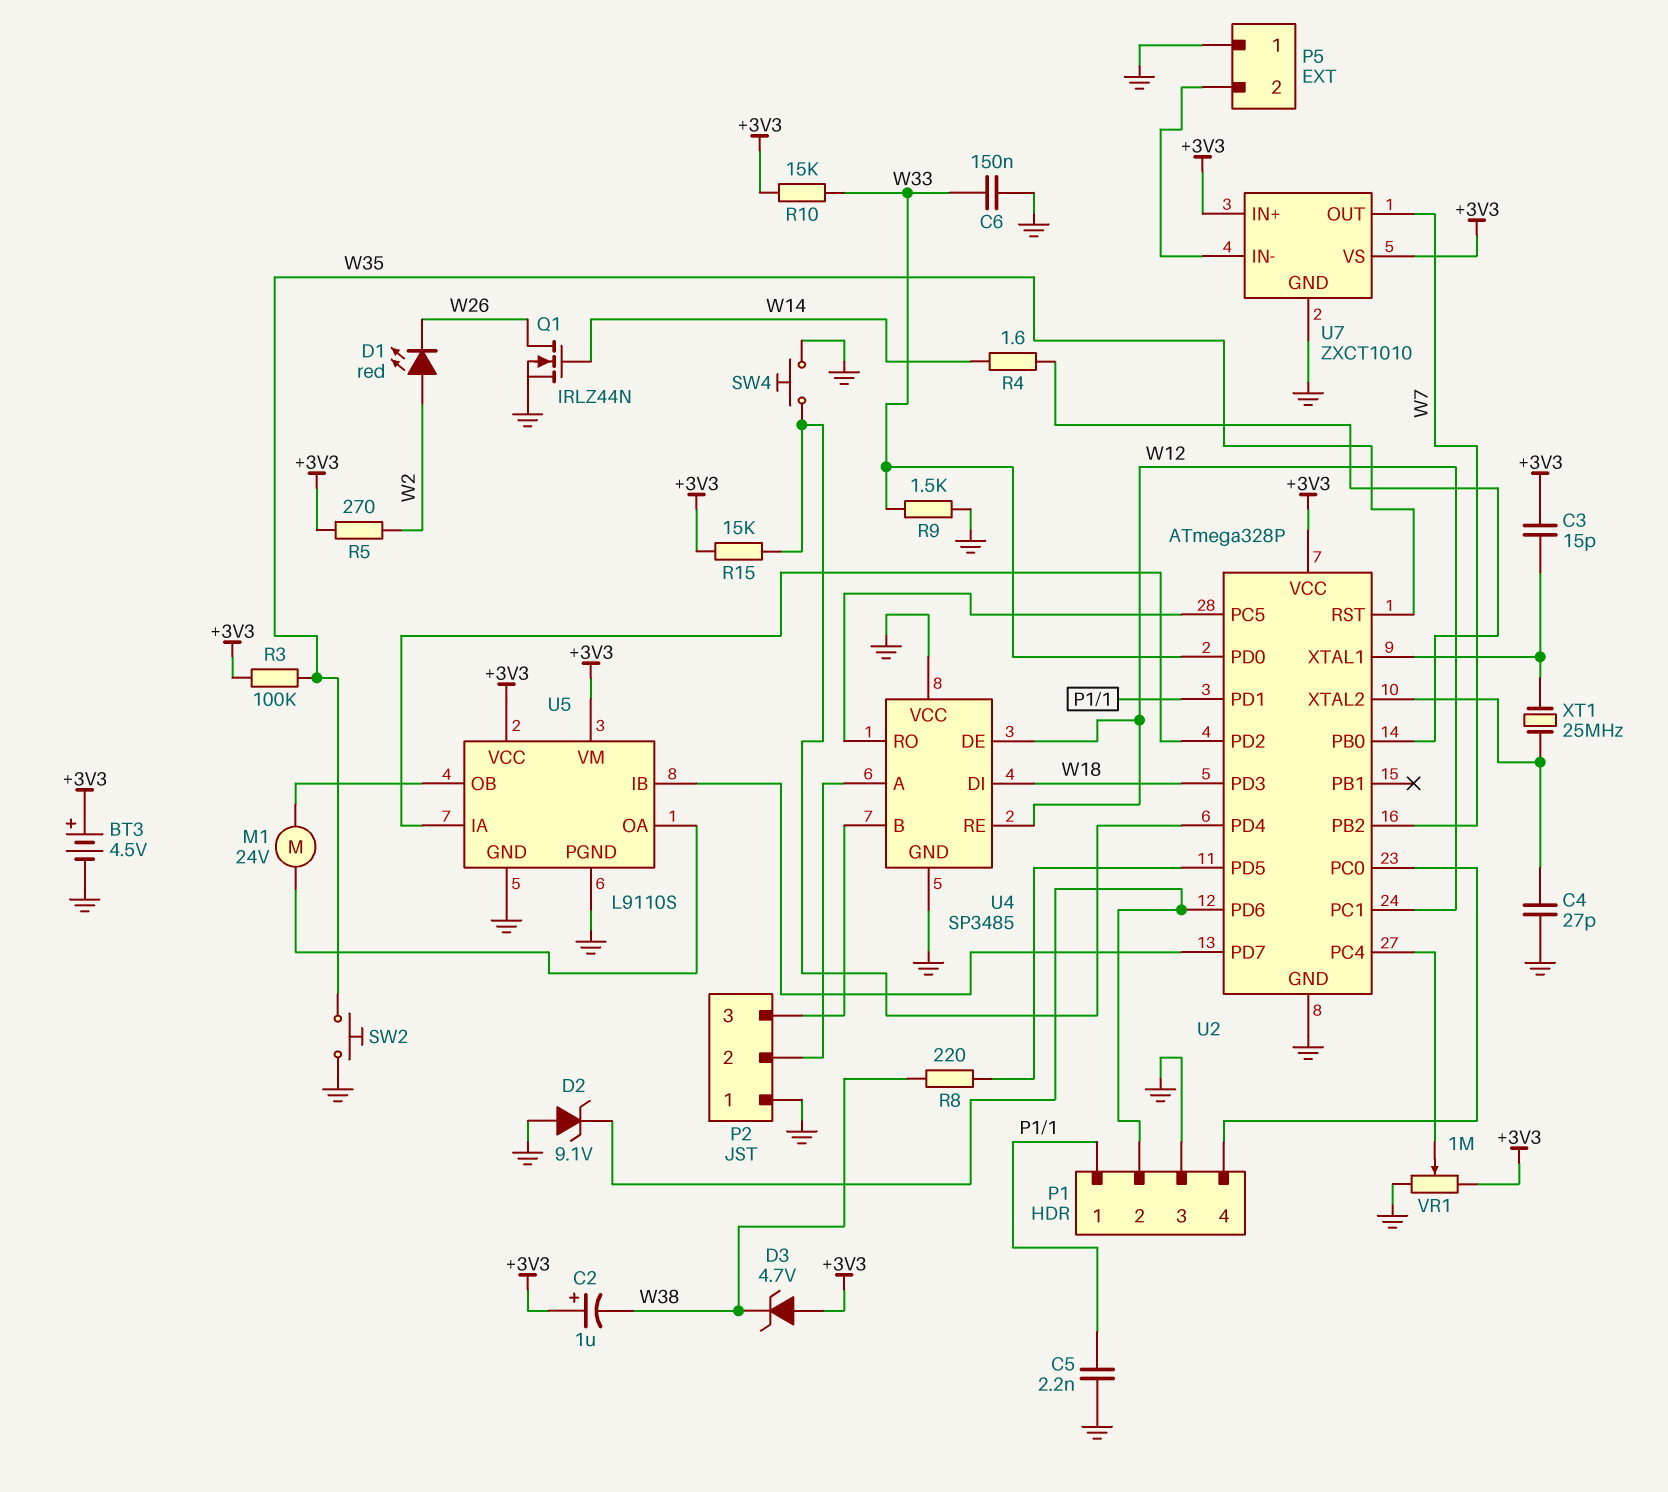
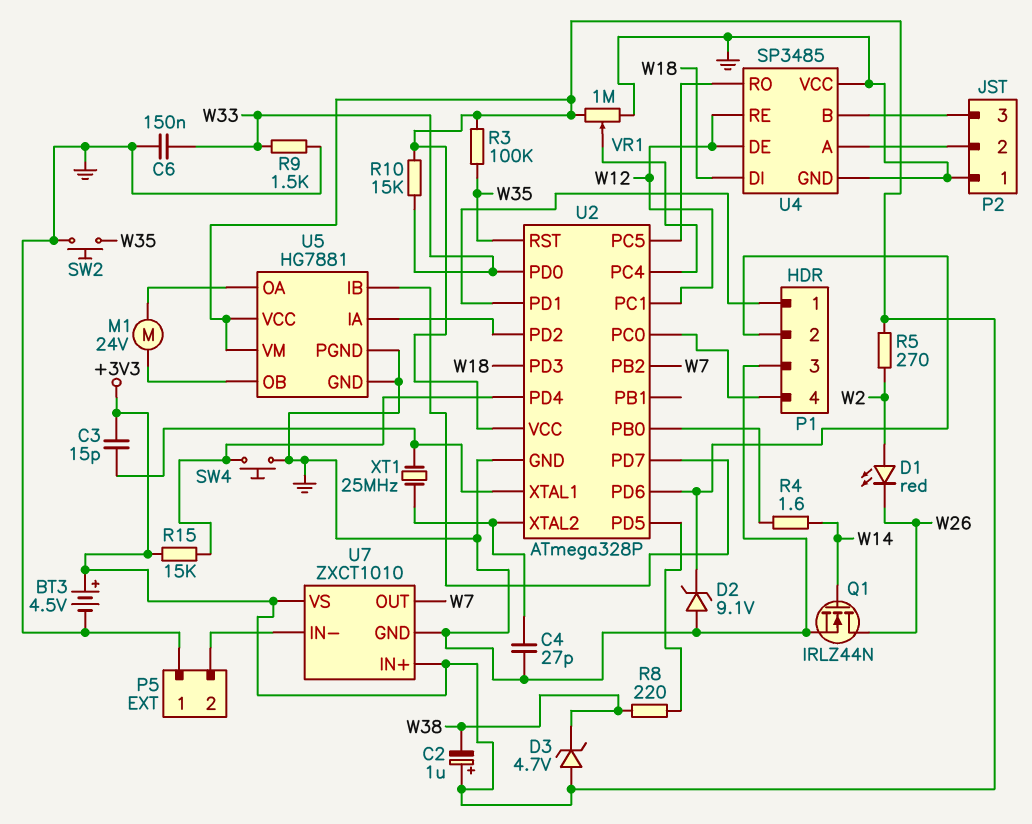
C5: 2.2nF (GND, P1/1) -> none
U5: L9110S -> HG7881

